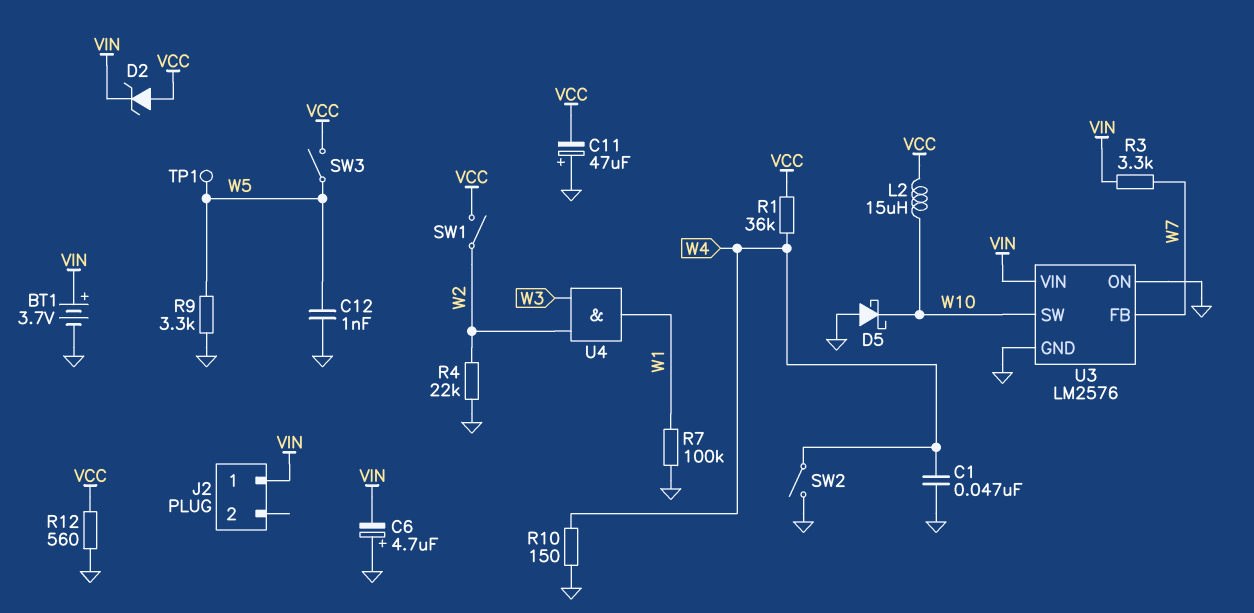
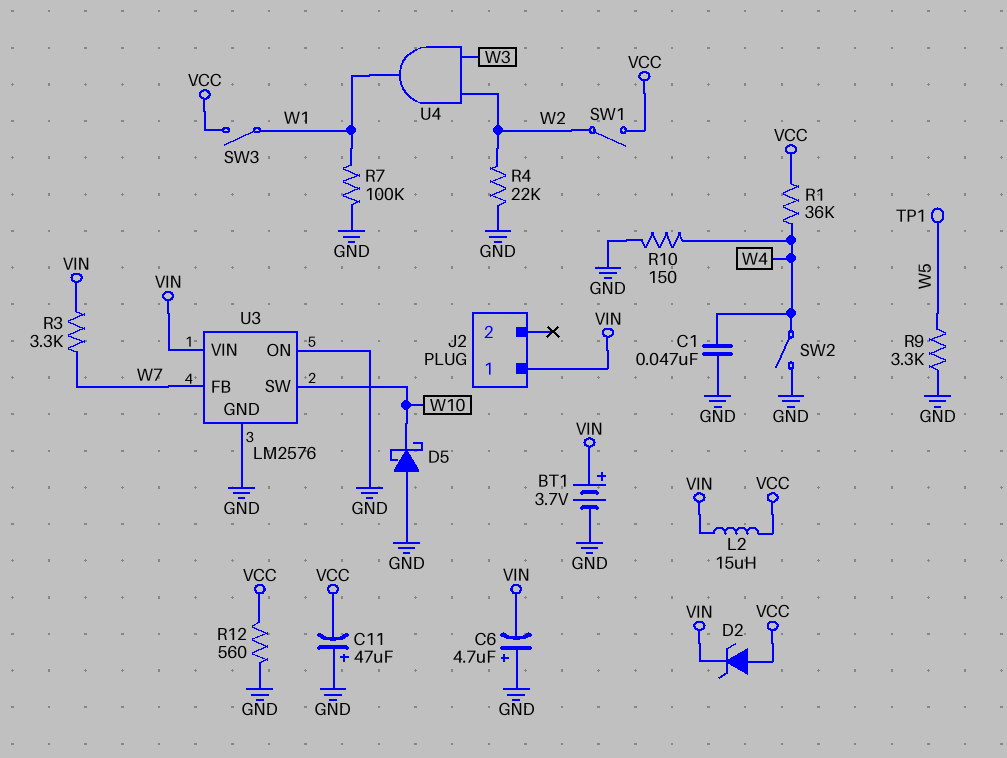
C12: 1nF (GND, W5) -> none
L2: 15uH (VCC, W10) -> 15uH (VCC, VIN)
SW3: switch (VCC, W5) -> switch (VCC, W1)

